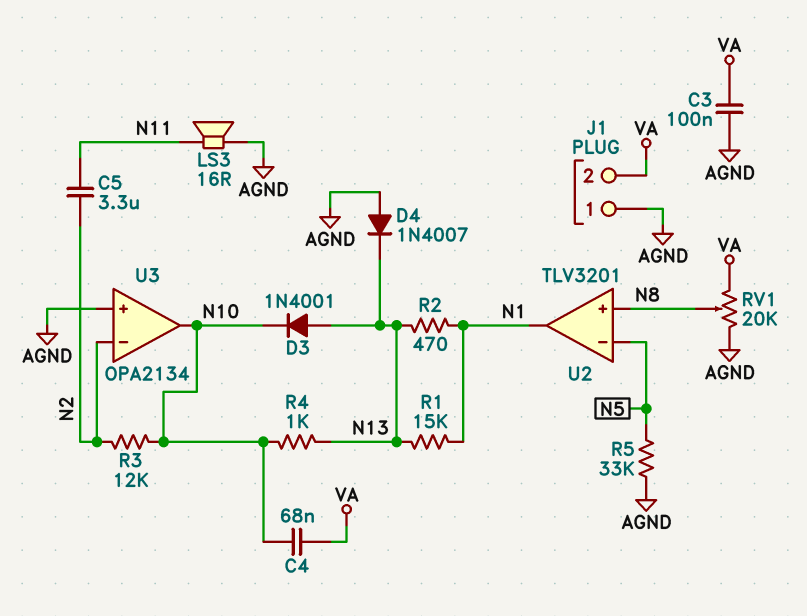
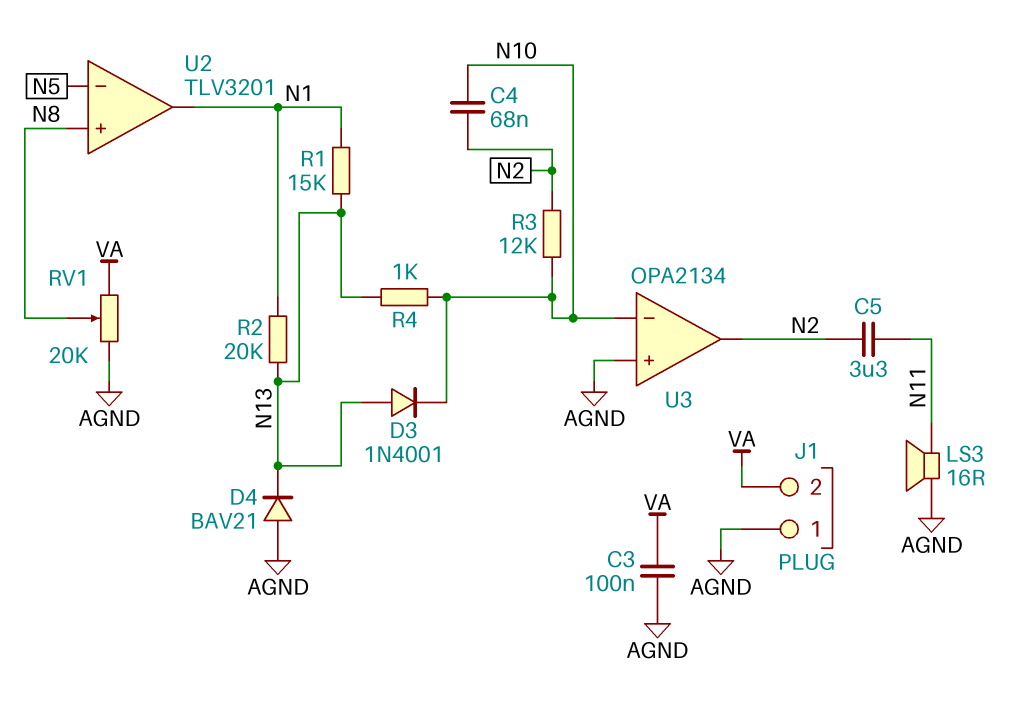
C4: 68nF (N10, VA) -> 68nF (N2, N10)
D4: diode 1N4007 (A AGND, K N13) -> diode BAV21 (A AGND, K N13)
R2: 470 (N1, N13) -> 20k (N1, N13)
R5: 33k (AGND, N5) -> none
U3 pin in-: N2 -> N10
U3 pin out: N10 -> N2

